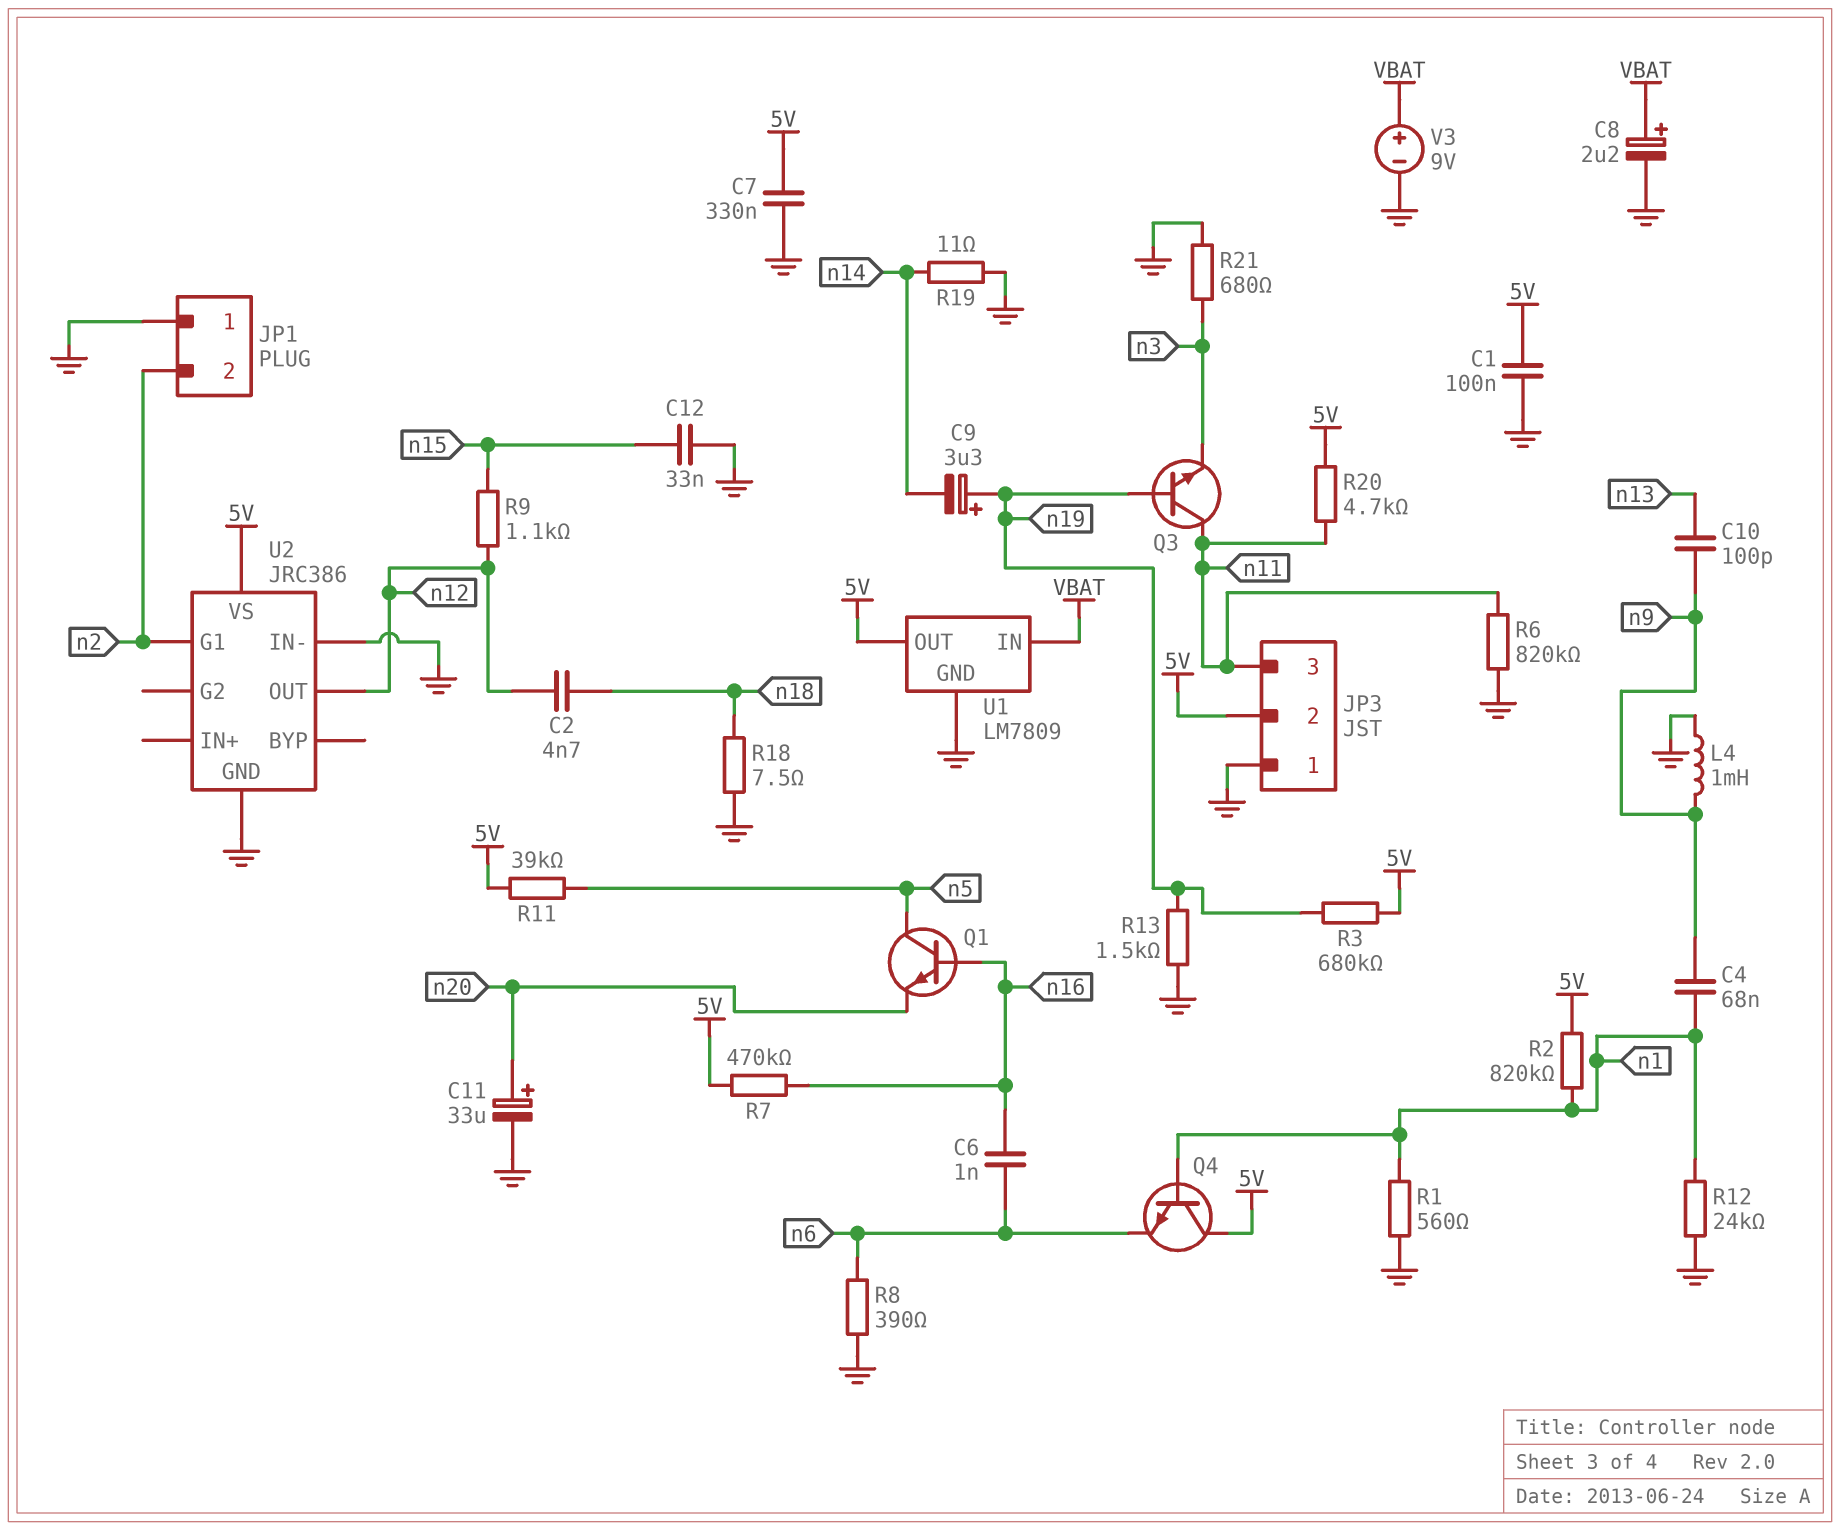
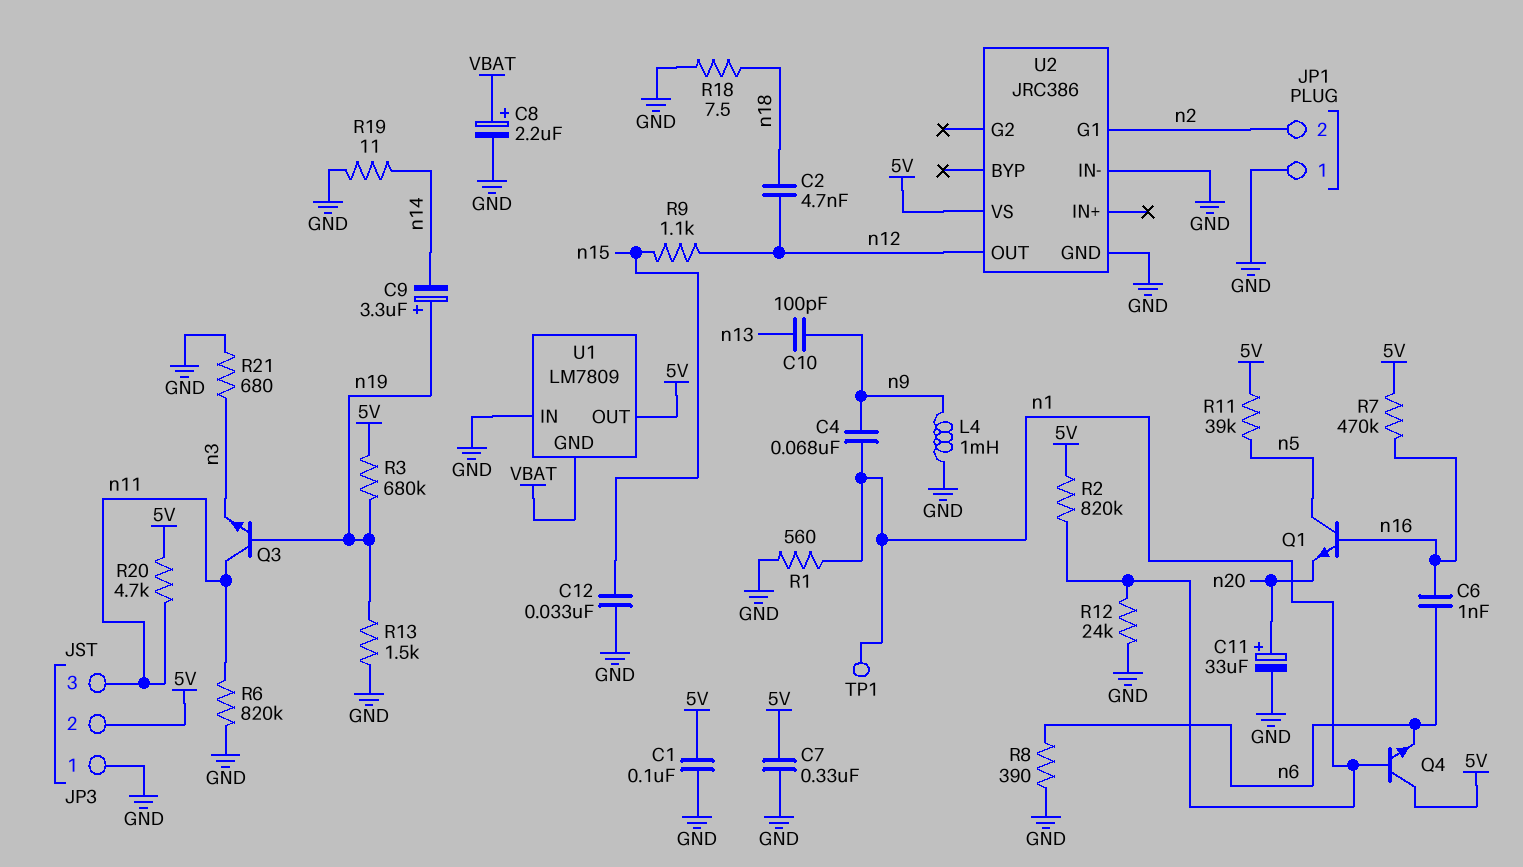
TP1: none -> test point (n1)
U1 pin GND: GND -> VBAT
U1 pin IN: VBAT -> GND
V3: 9V (plus VBAT, minus GND) -> none

